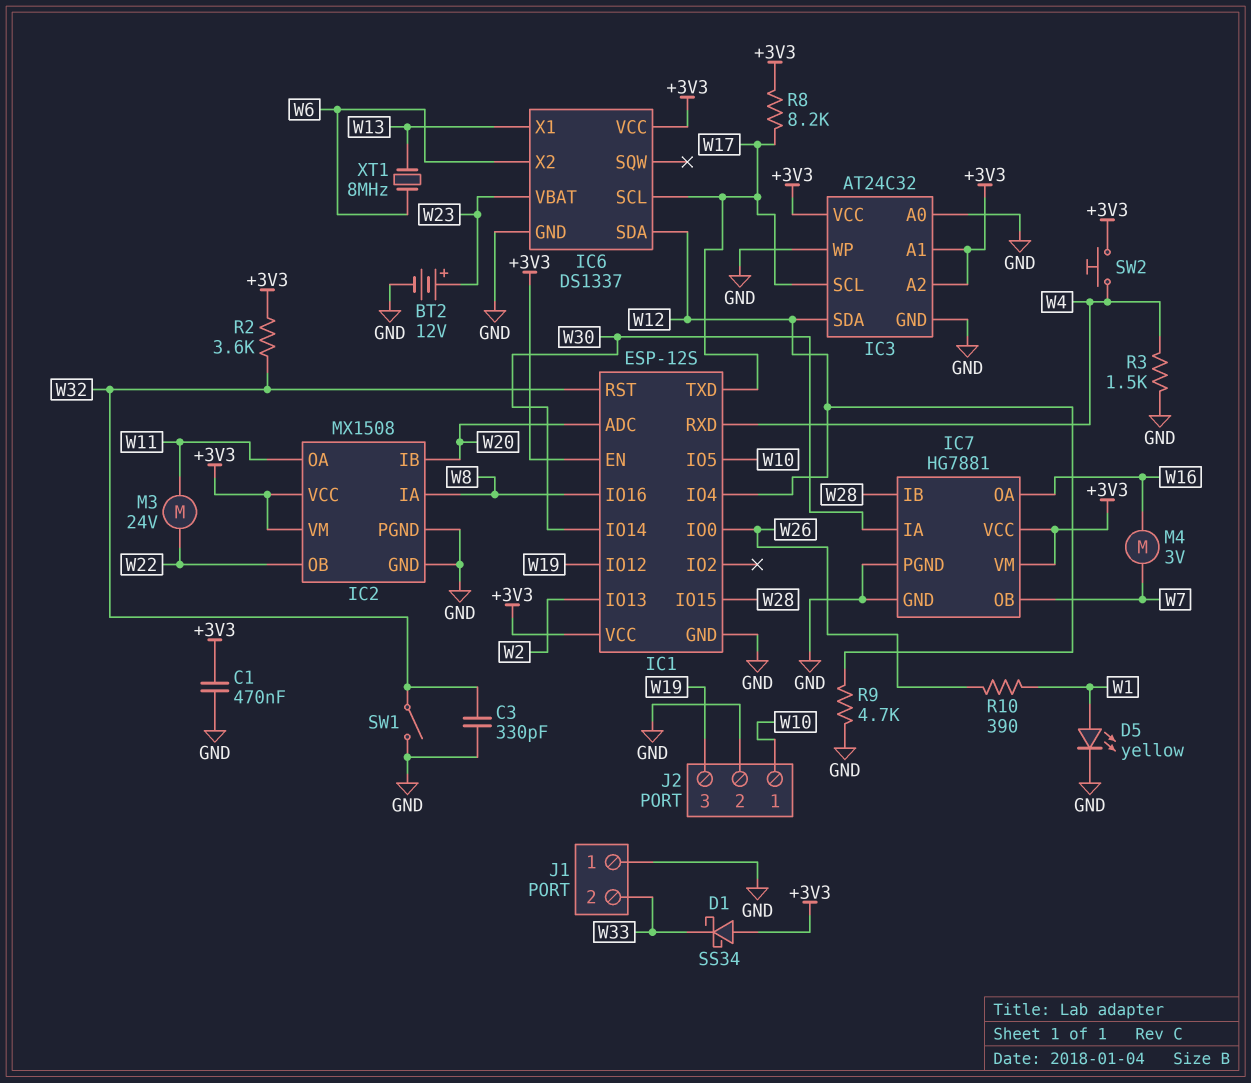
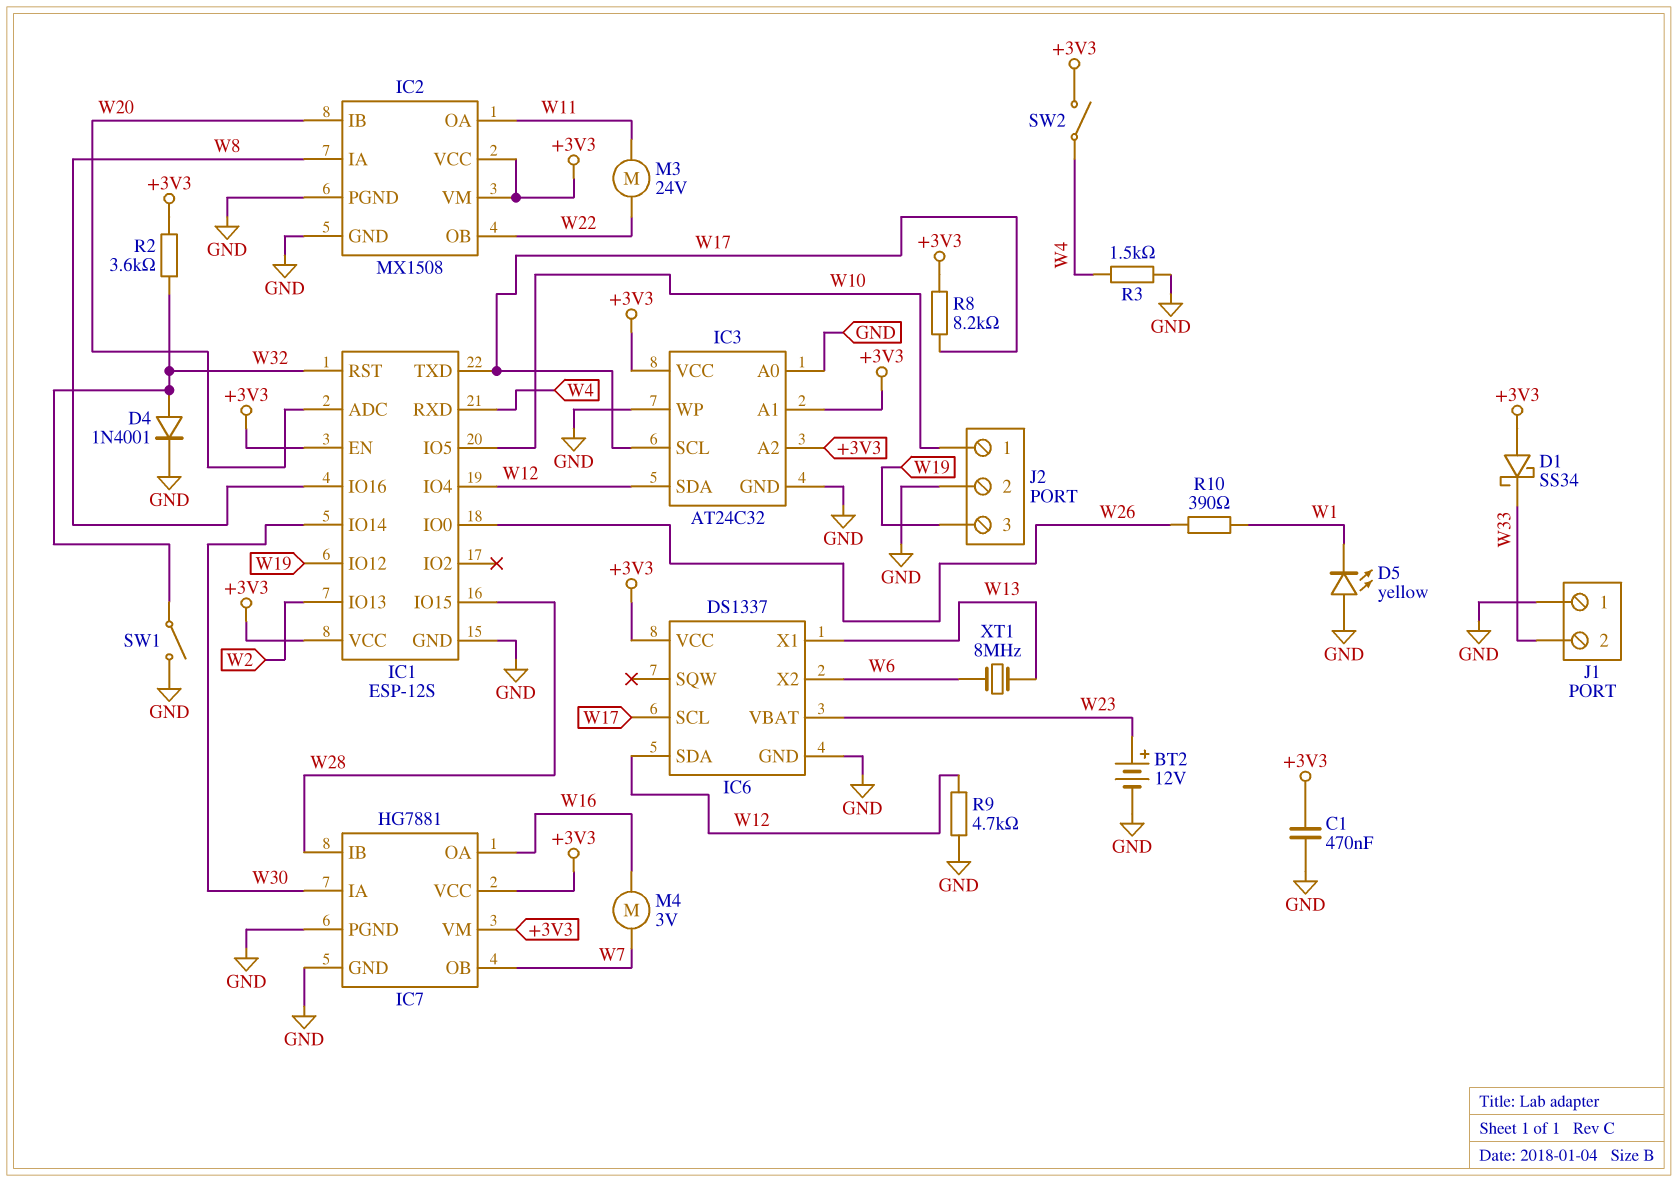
C3: 330pF (GND, W32) -> none
D4: none -> diode 1N4001 (A W32, K GND)
D5: LED yellow (A W1, K GND) -> LED yellow (A GND, K W1)
SW2: button (+3V3, W4) -> switch (+3V3, W4)

